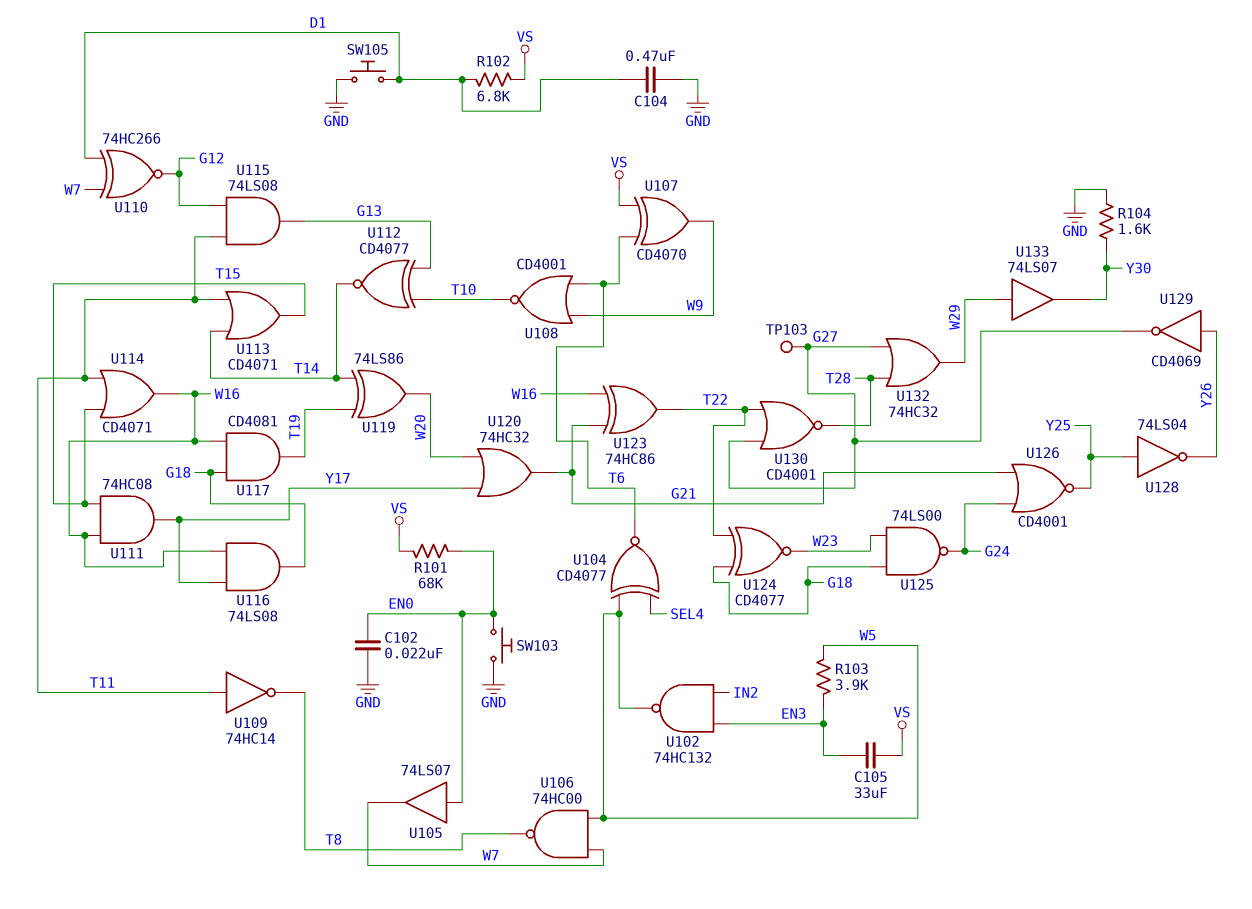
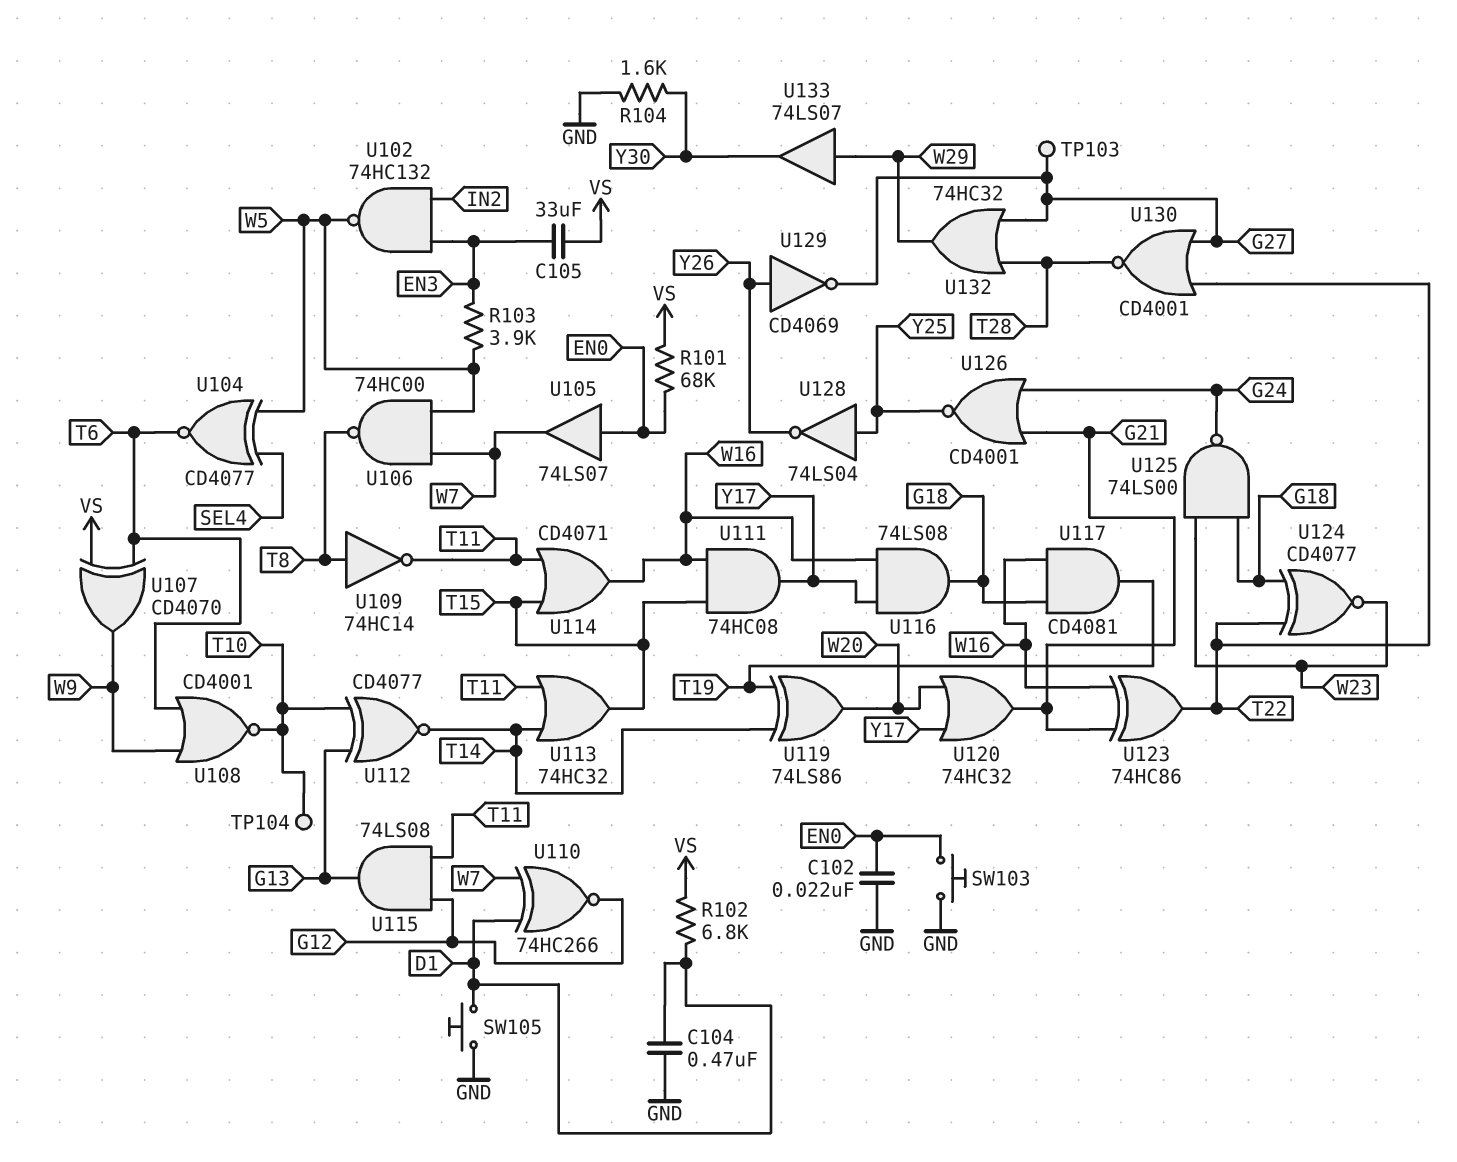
TP104: none -> test point (T10)
U109: NOT 74HC14 (in T11, out T8) -> NOT 74HC14 (in T8, out T11)
U113: OR CD4071 (in T11, in T14, out T15) -> OR 74HC32 (in T11, in T14, out T15)

